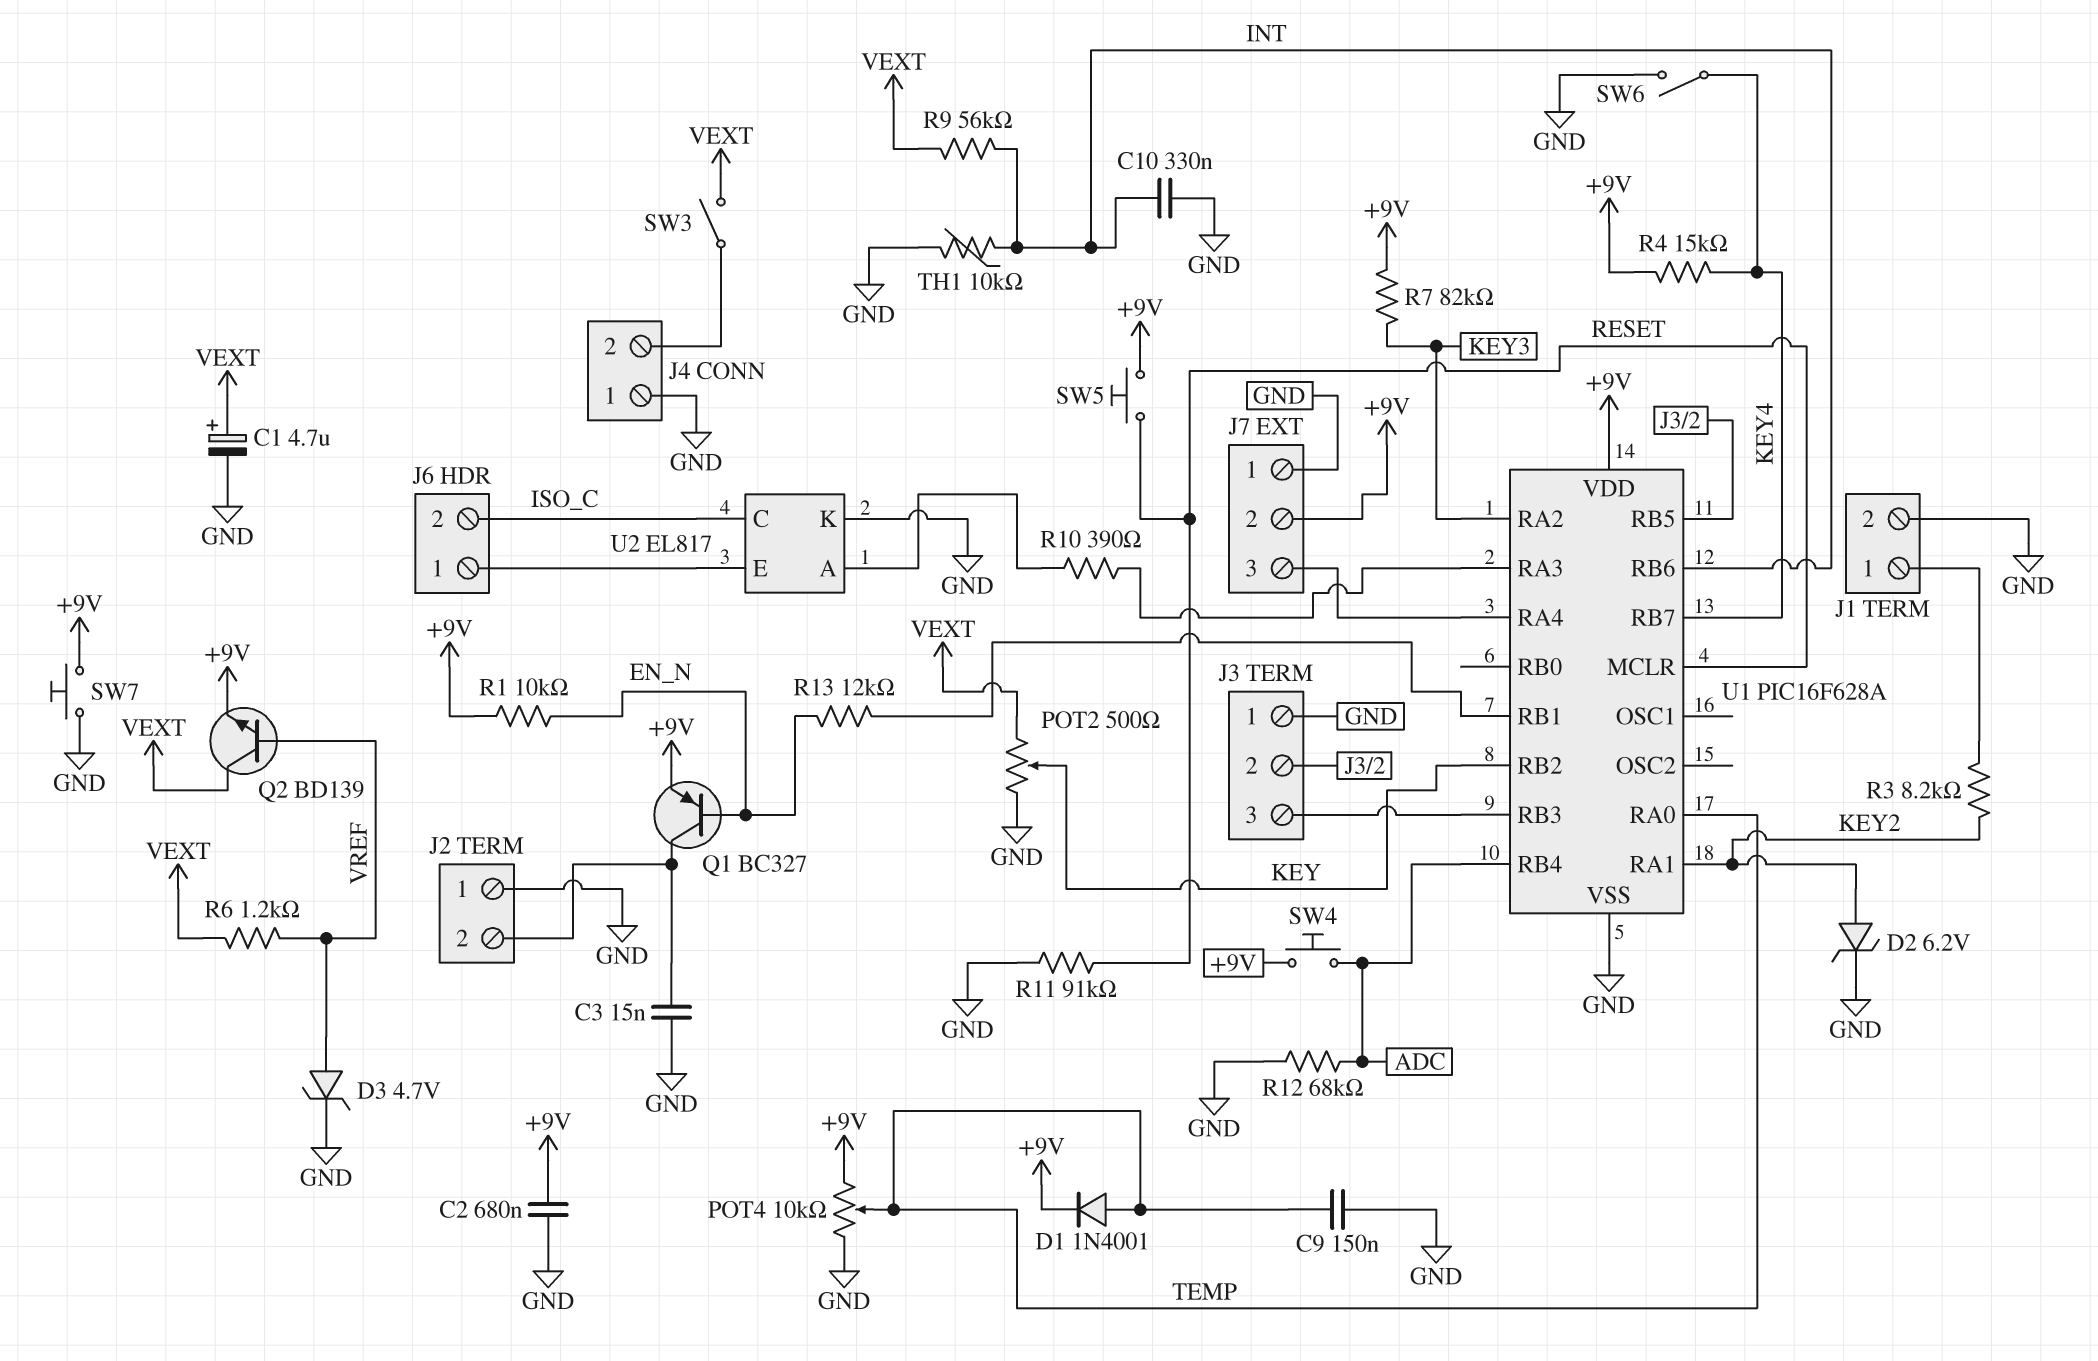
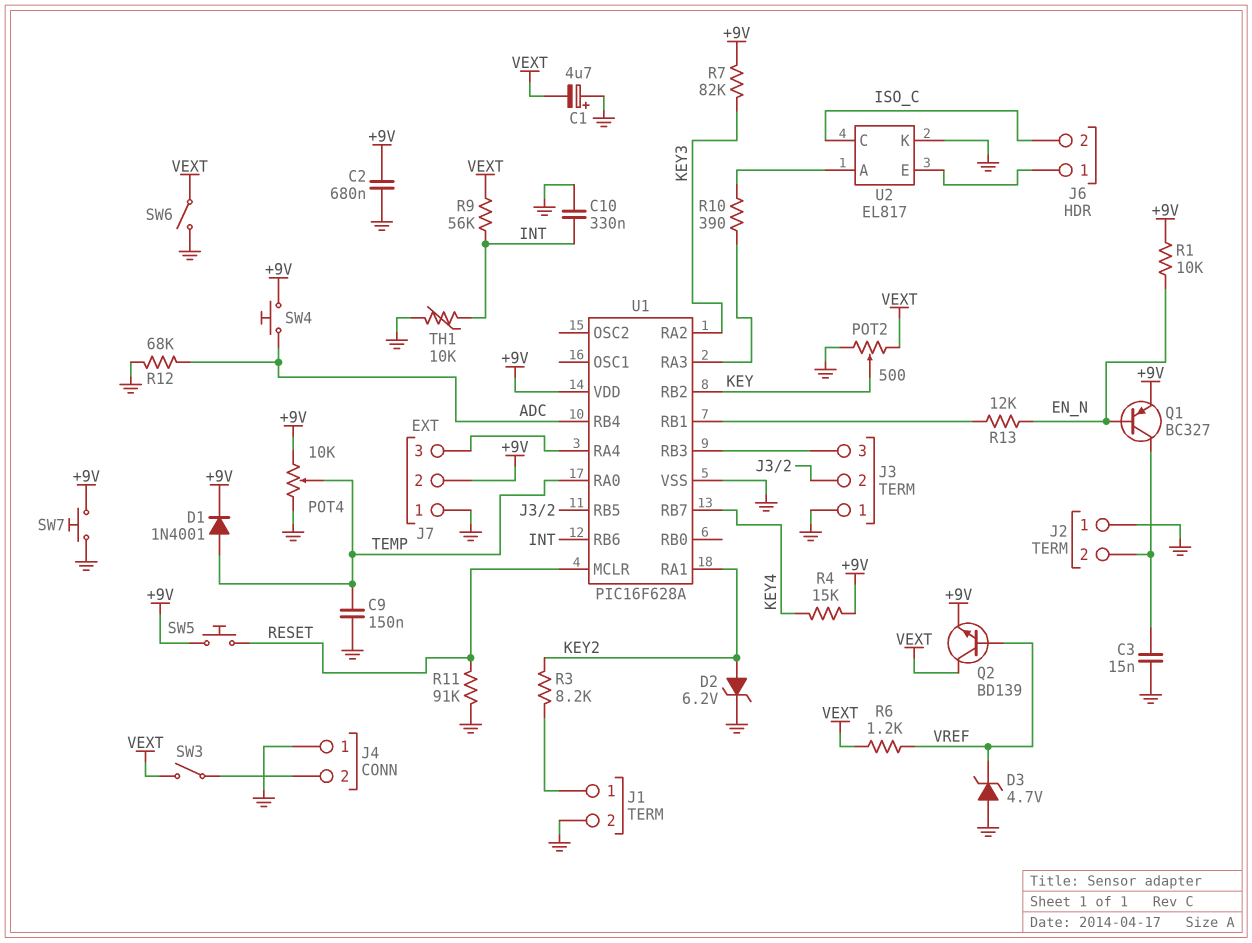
C1: 4.7uF (plus VEXT, minus GND) -> 4.7uF (plus GND, minus VEXT)
D3: zener 4.7V (A VREF, K GND) -> zener 4.7V (A GND, K VREF)
SW6: switch (GND, KEY4) -> switch (GND, VEXT)

